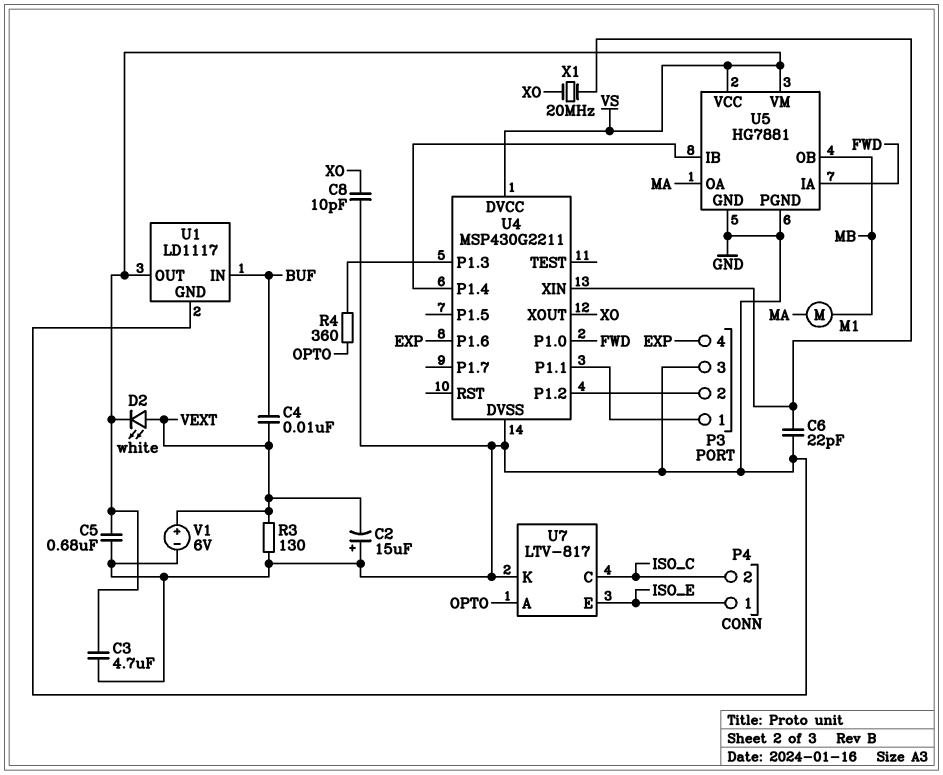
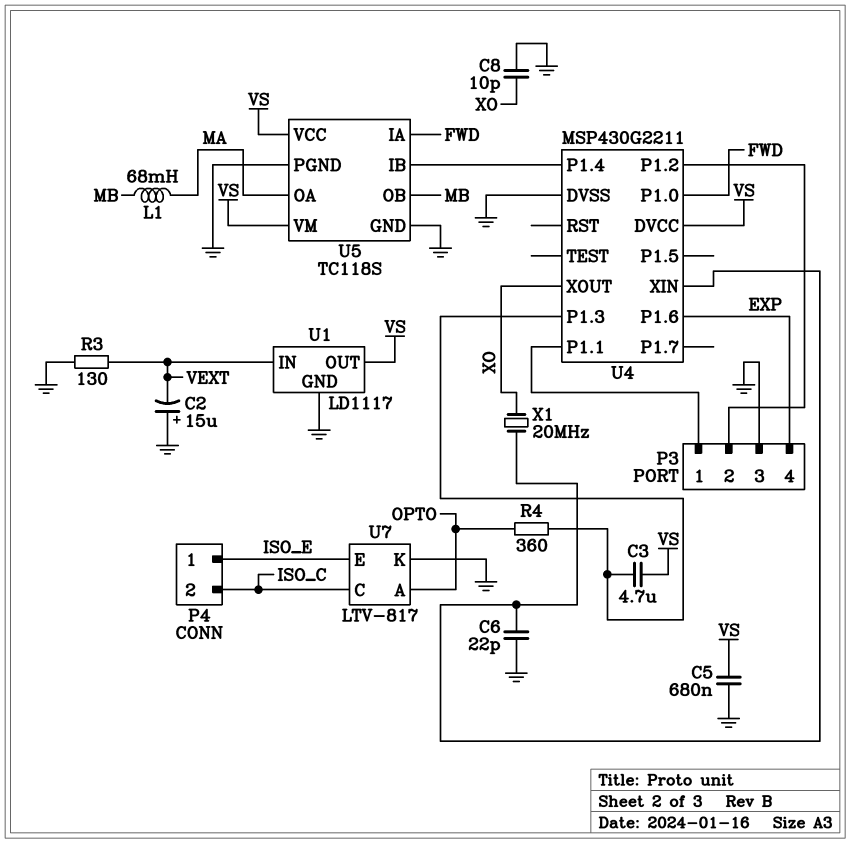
C3: 4.7uF (GND, VS) -> 4.7uF (U4/P1.3, VS)
C4: 10nF (BUF, VEXT) -> none
D2: LED white (A VEXT, K VS) -> none
L1: none -> 68mH (MA, MB)
M1: motor (MA, MB) -> none
U1 pin IN: BUF -> VEXT
U5: HG7881 -> TC118S
V1: 6V (plus VEXT, minus GND) -> none

